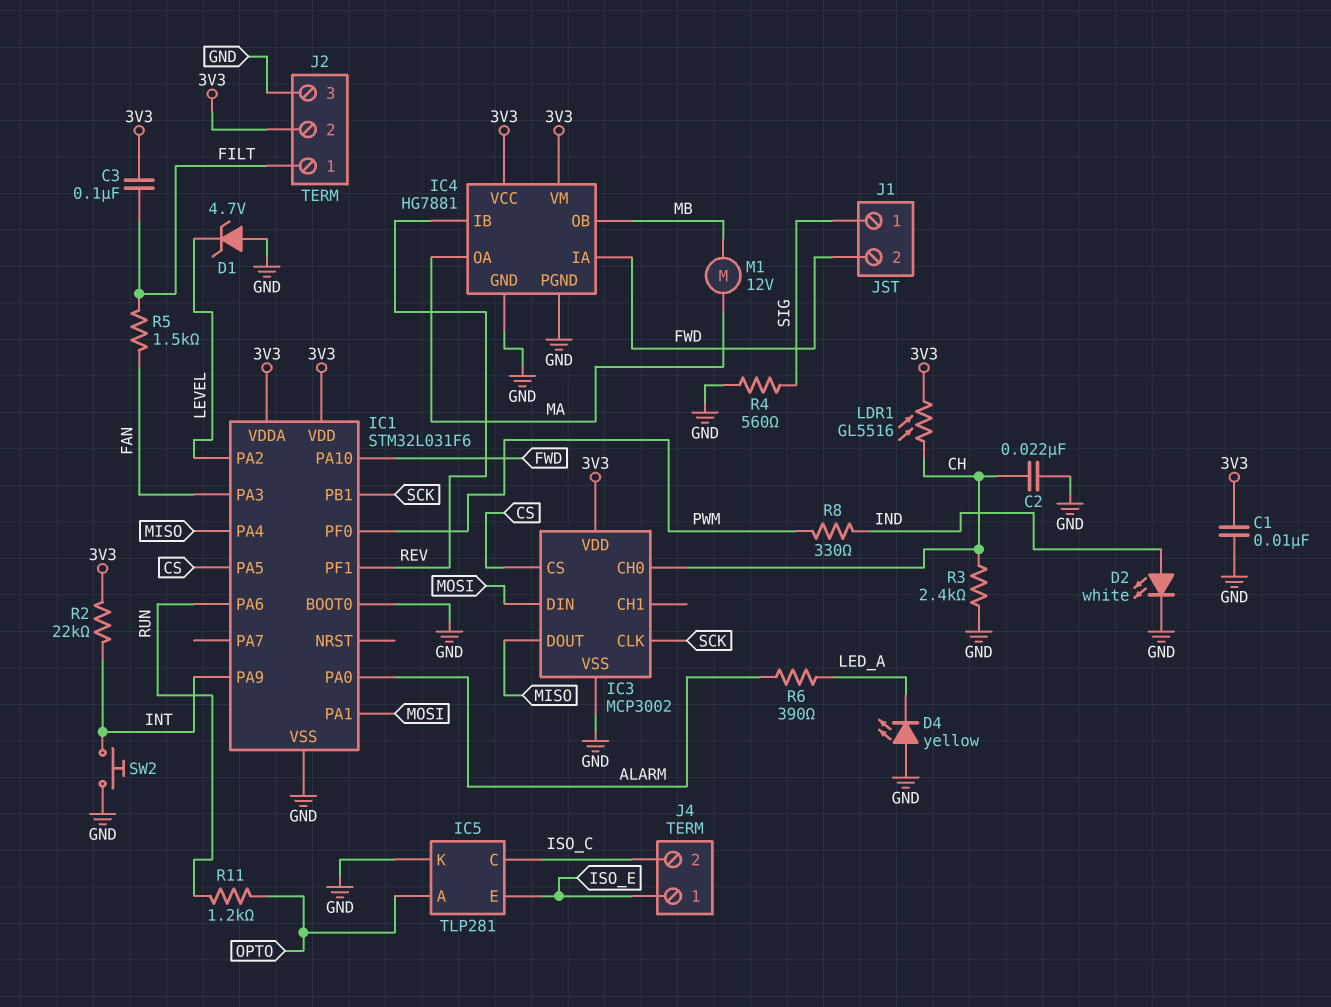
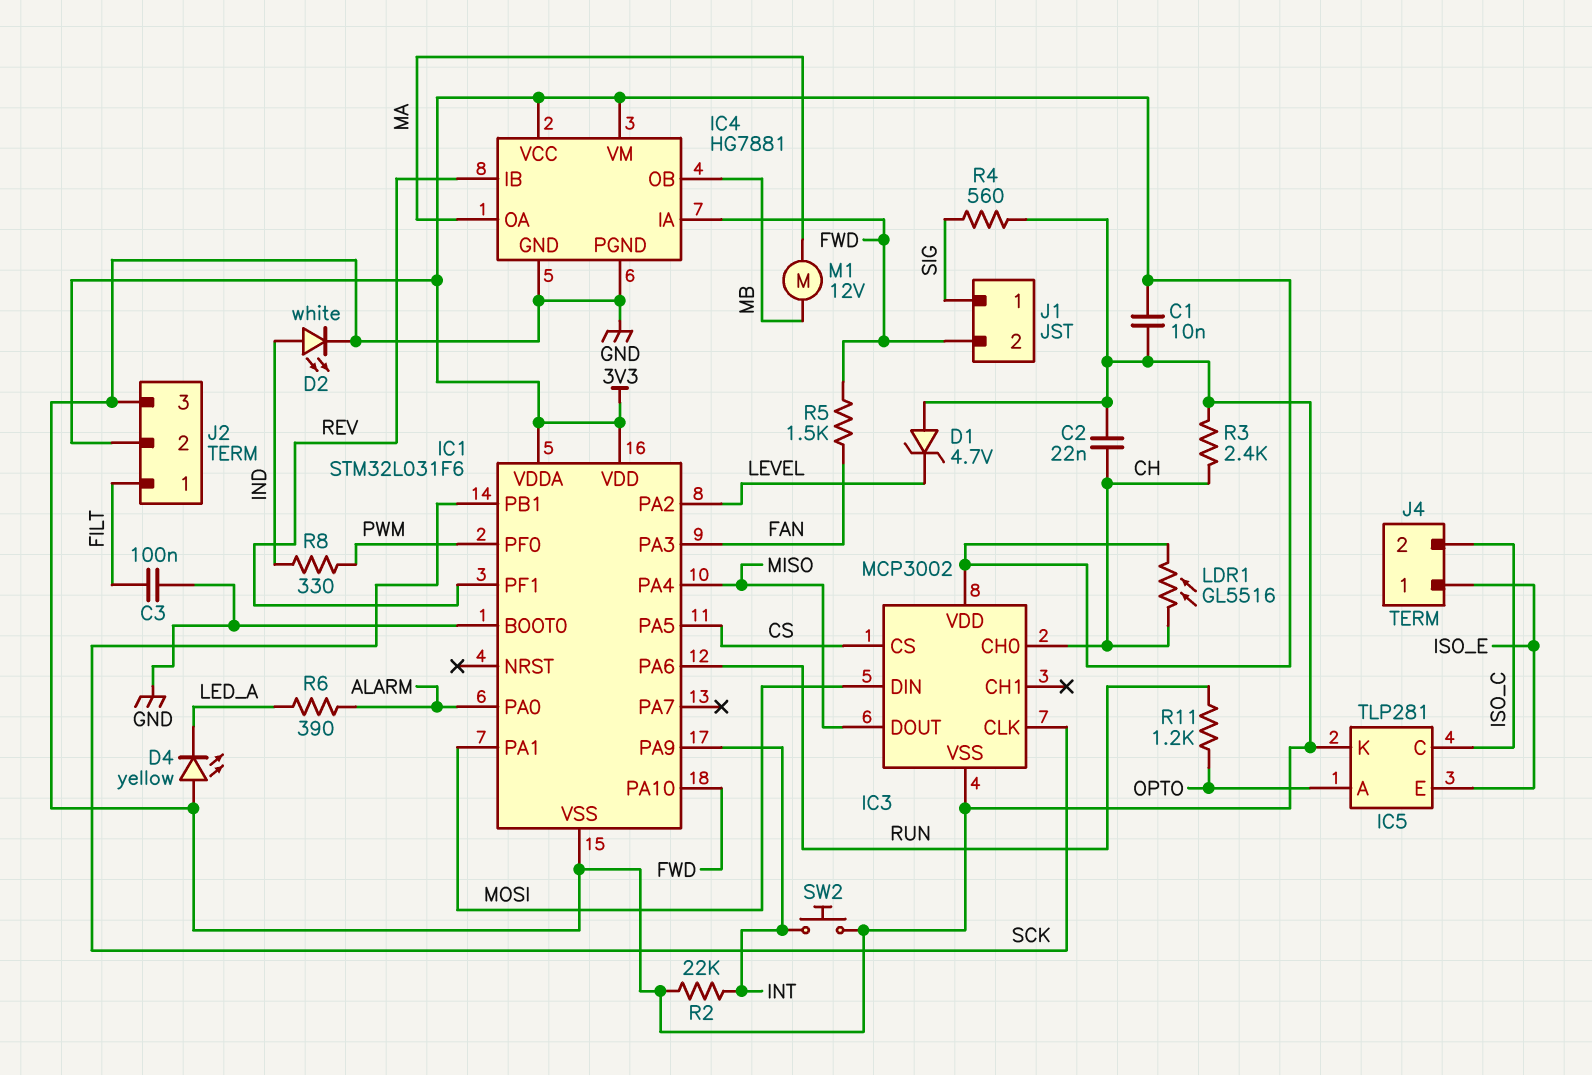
C3: 100nF (3V3, FILT) -> 100nF (FILT, GND)
R2: 22k (3V3, INT) -> 22k (GND, INT)
R5: 1.5k (FAN, FILT) -> 1.5k (FAN, FWD)

